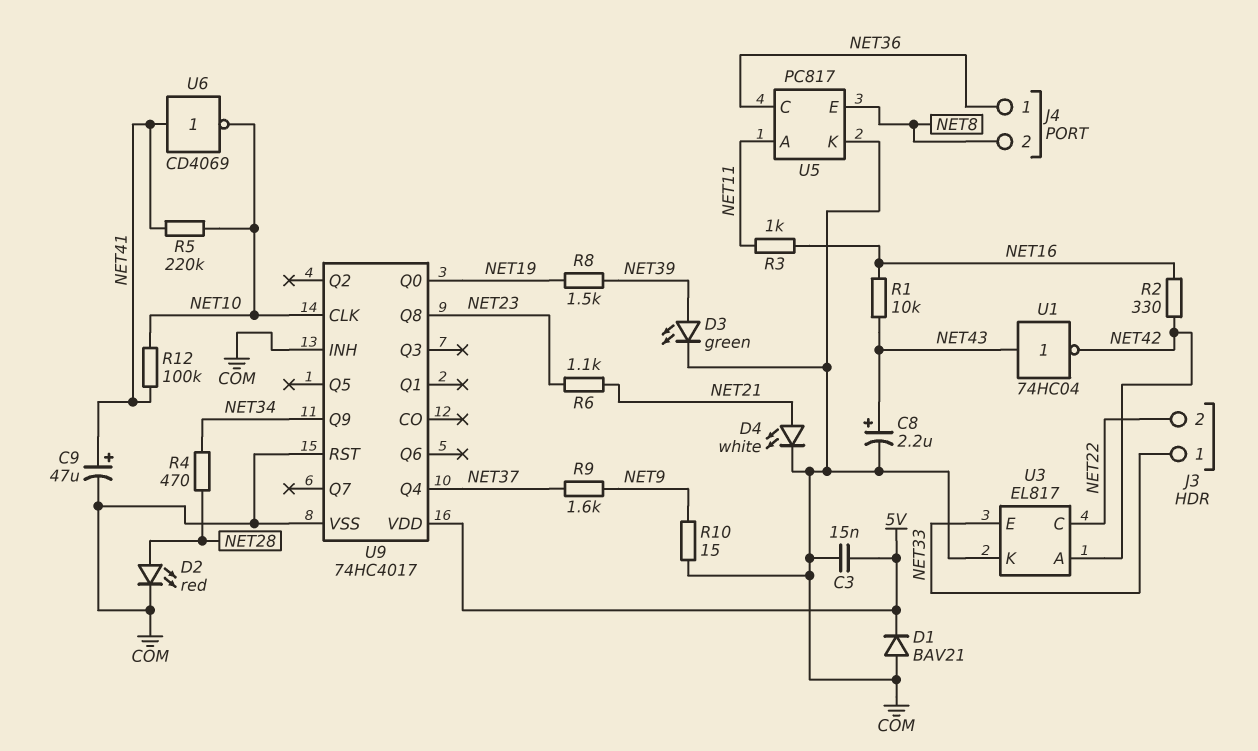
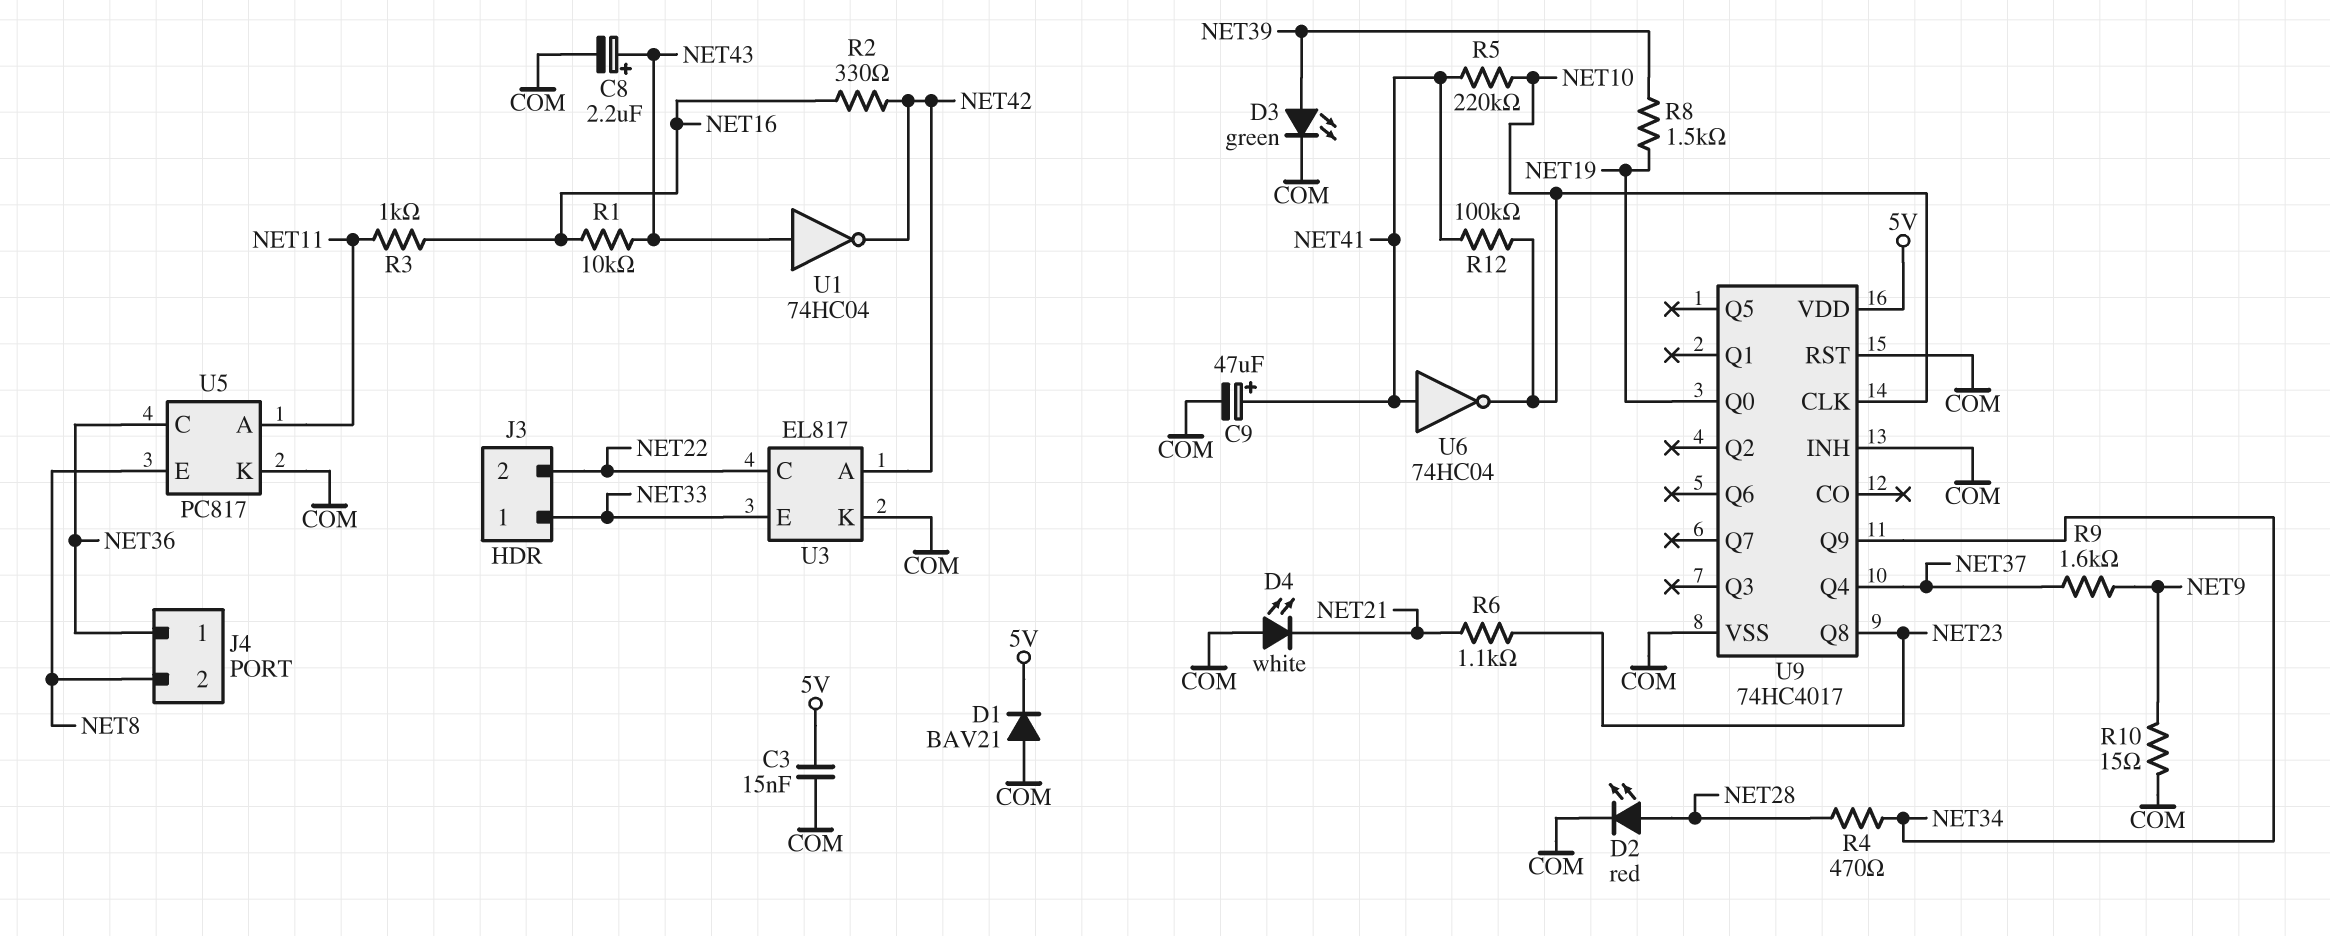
D4: LED white (A NET21, K COM) -> LED white (A COM, K NET21)
U6: NOT CD4069 (in NET41, out NET10) -> NOT 74HC04 (in NET41, out NET10)

